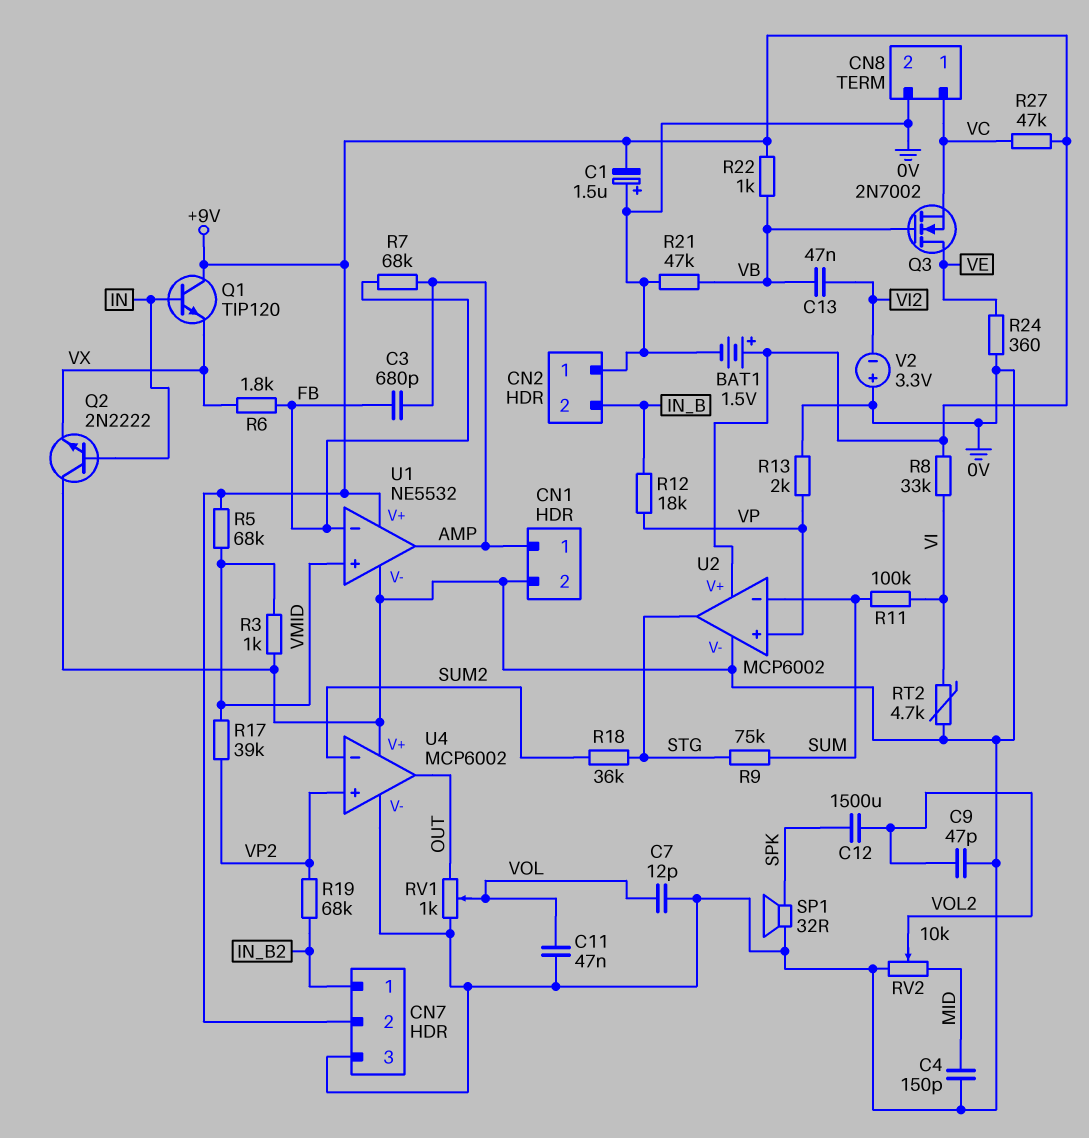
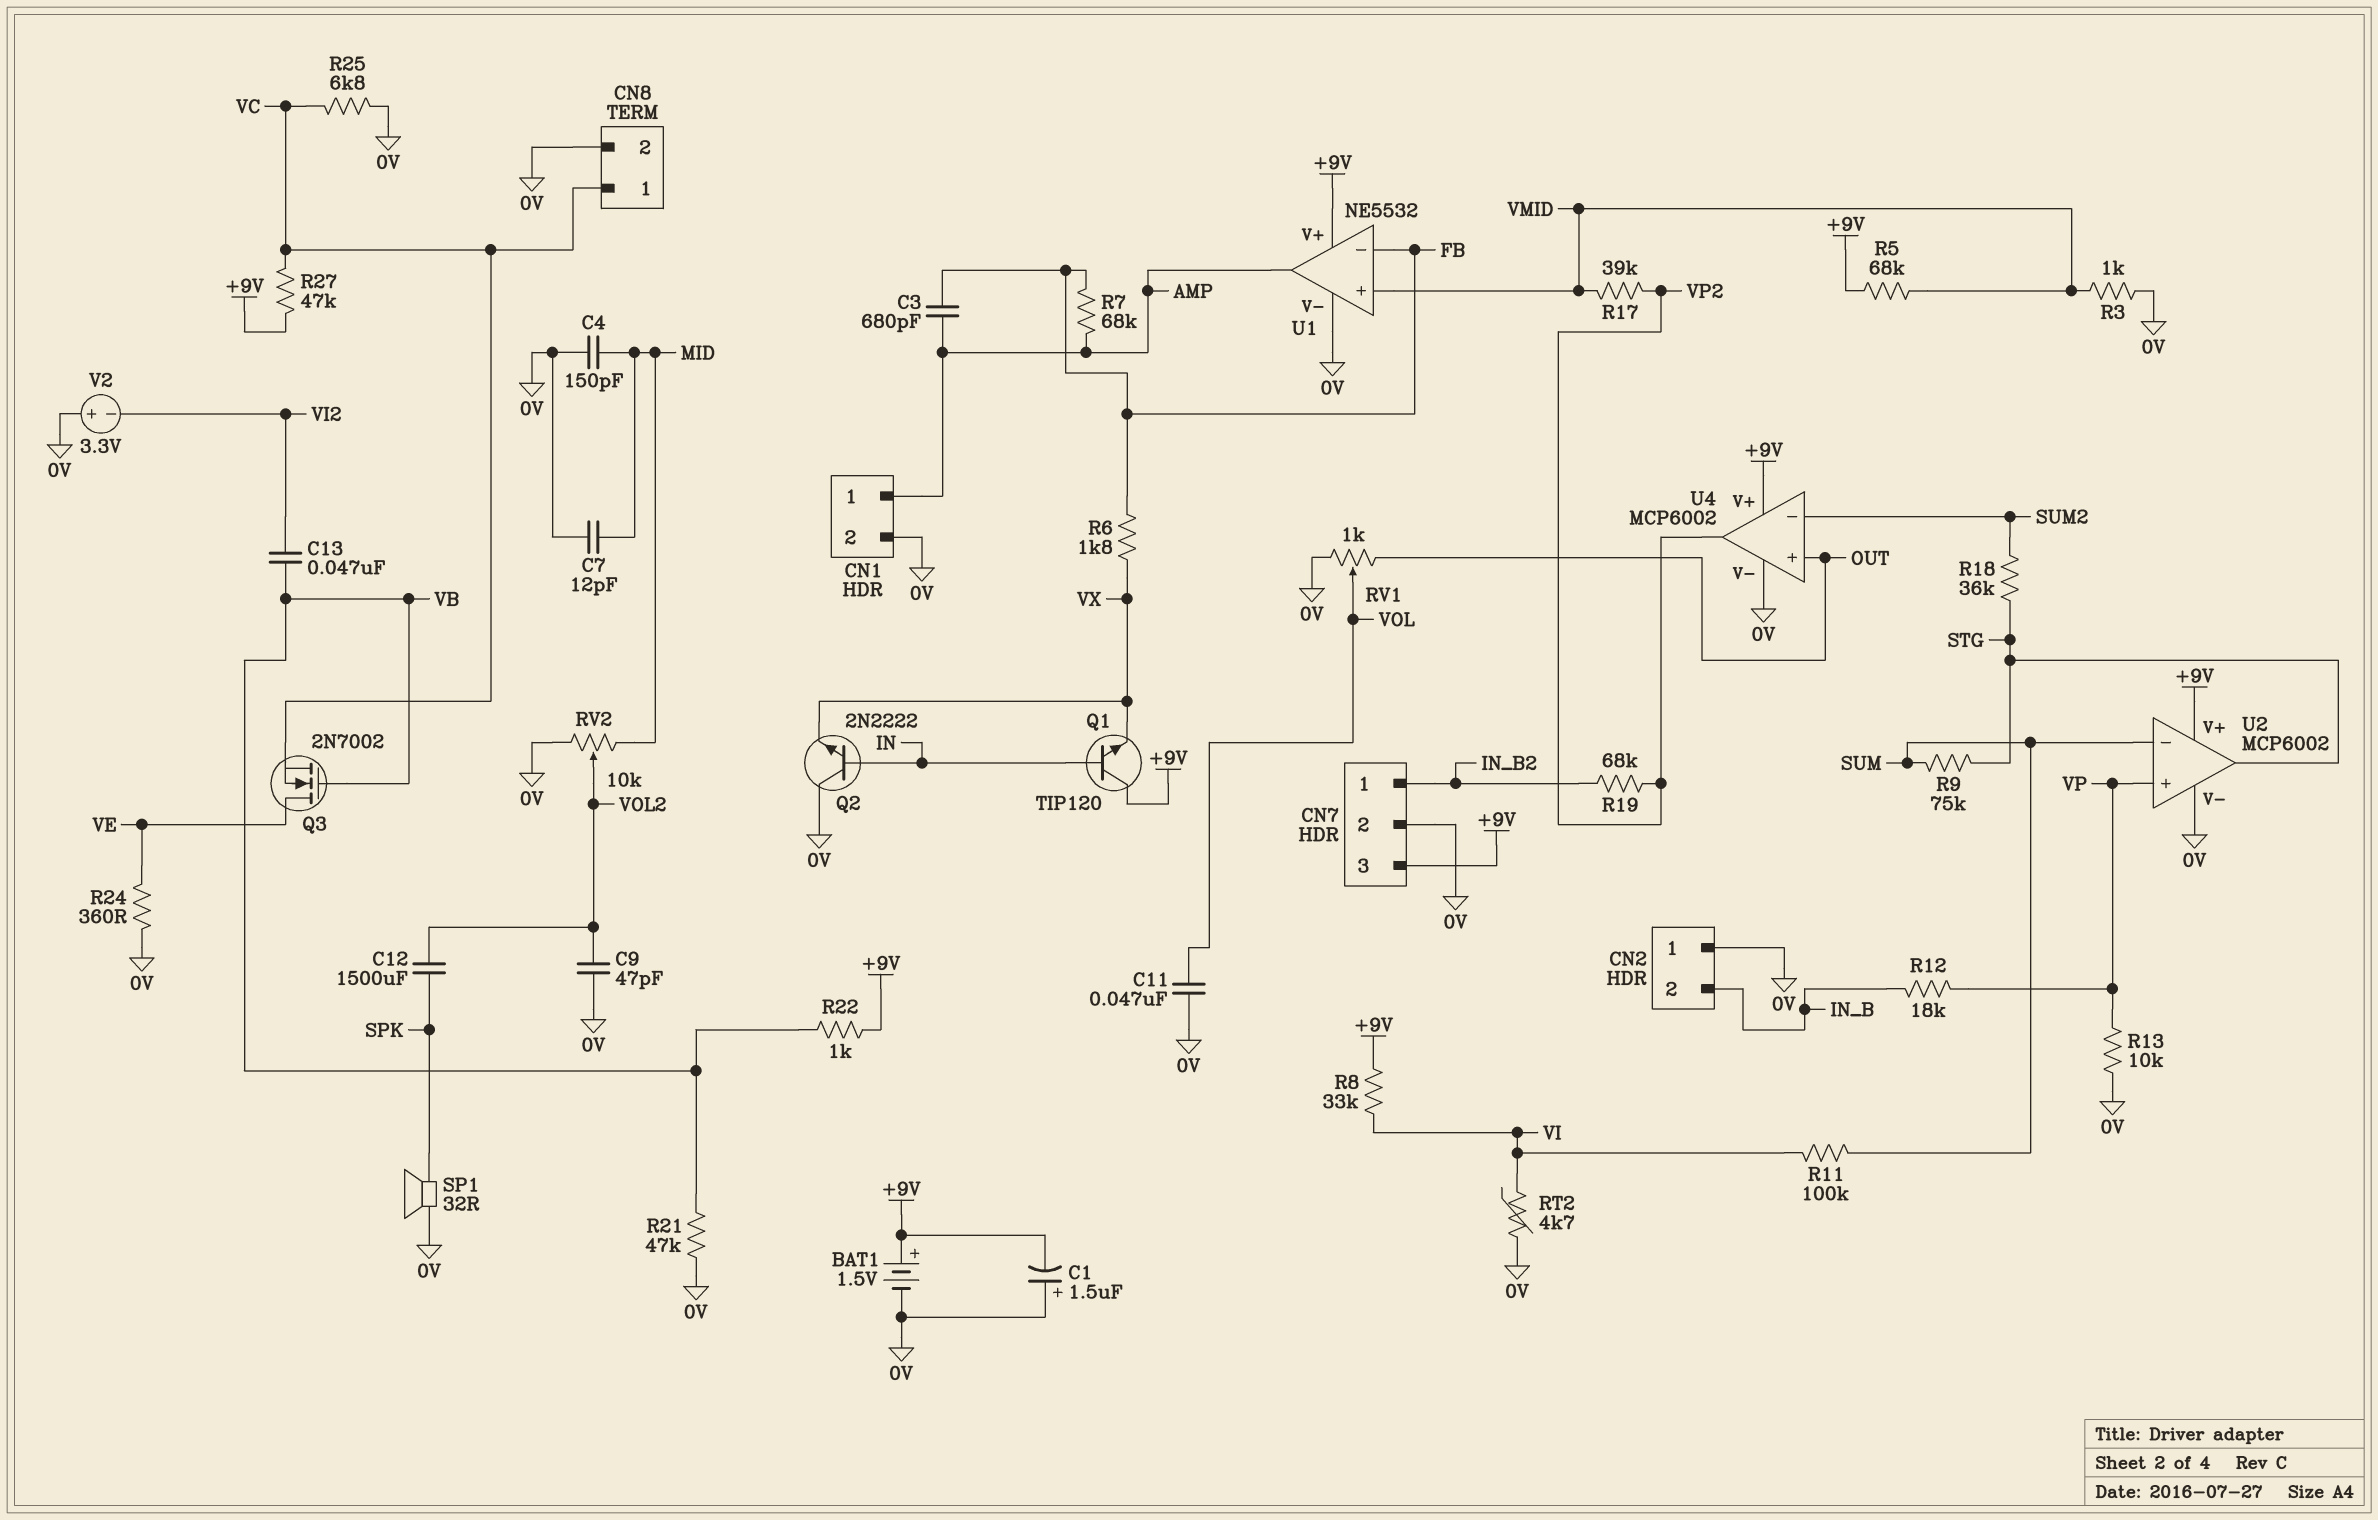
C7: 12pF (0V, VOL) -> 12pF (0V, MID)
CN7 pin 2: +9V -> 0V
CN7 pin 3: 0V -> +9V
R13: 2k (0V, VP) -> 10k (0V, VP)
R25: none -> 6.8k (0V, VC)
U4 pin V+: 0V -> +9V
U4 pin in+: VP2 -> OUT
U4 pin out: OUT -> VP2

